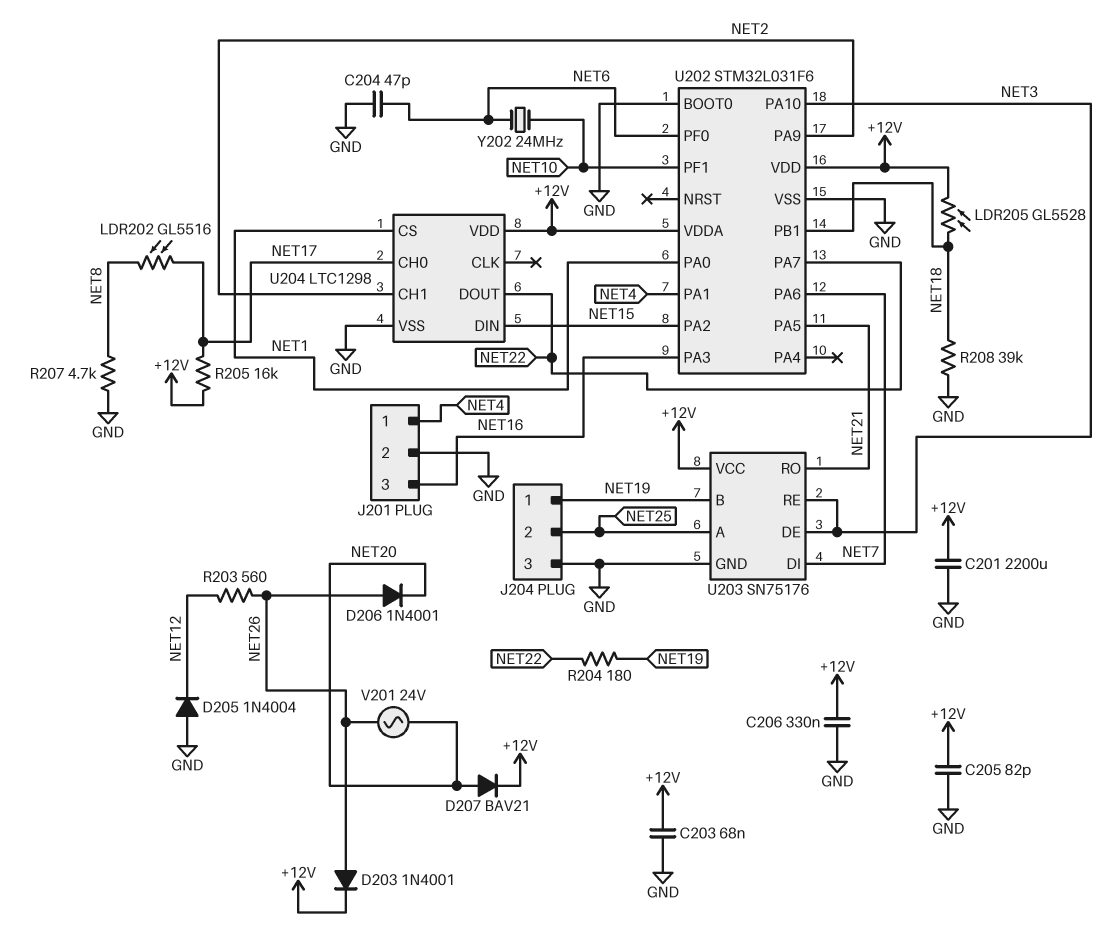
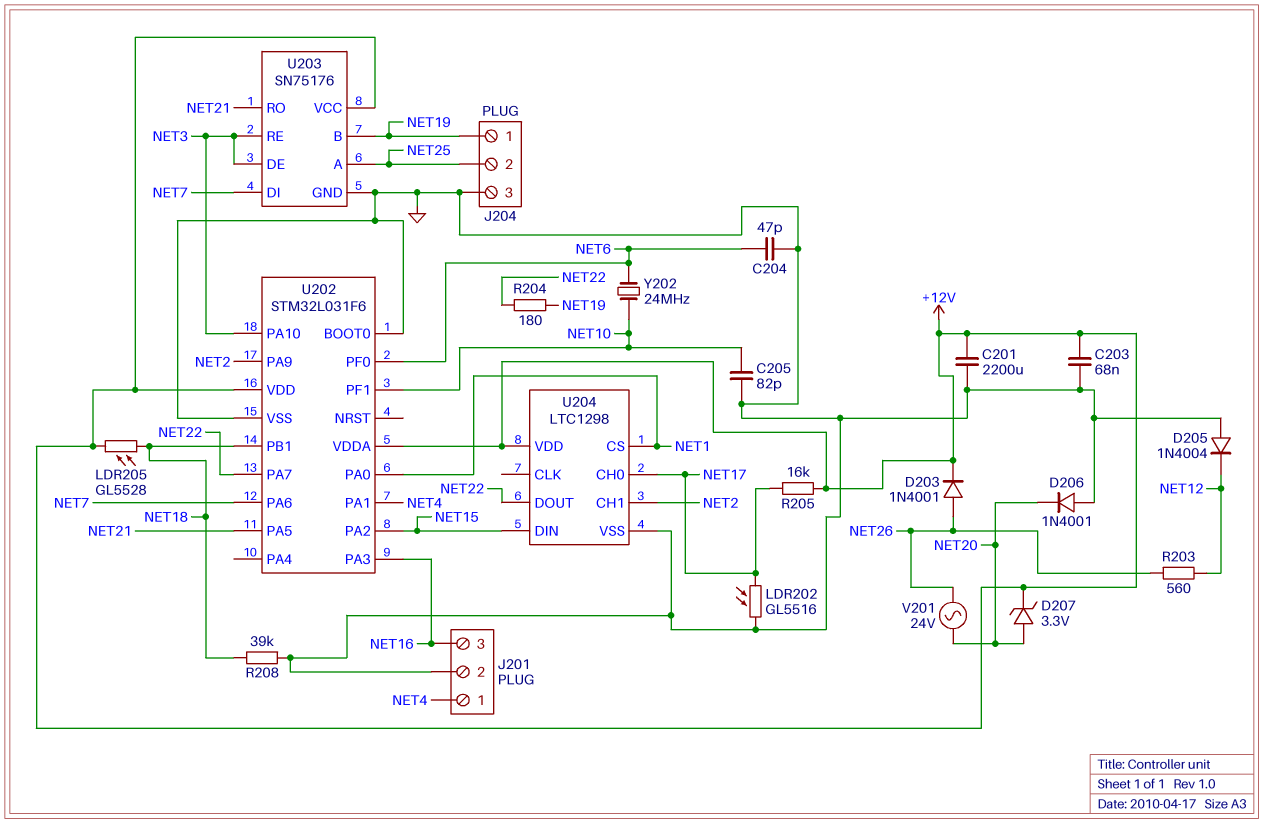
C205: 82pF (+12V, GND) -> 82pF (GND, NET10)
C206: 330nF (+12V, GND) -> none
D206: diode 1N4001 (A NET26, K NET20) -> diode 1N4001 (A GND, K NET20)
D207: diode BAV21 (A NET20, K +12V) -> zener 3.3V (A NET20, K +12V)
LDR202: GL5516 (NET8, NET17) -> GL5516 (GND, NET17)
R207: 4.7k (GND, NET8) -> none

